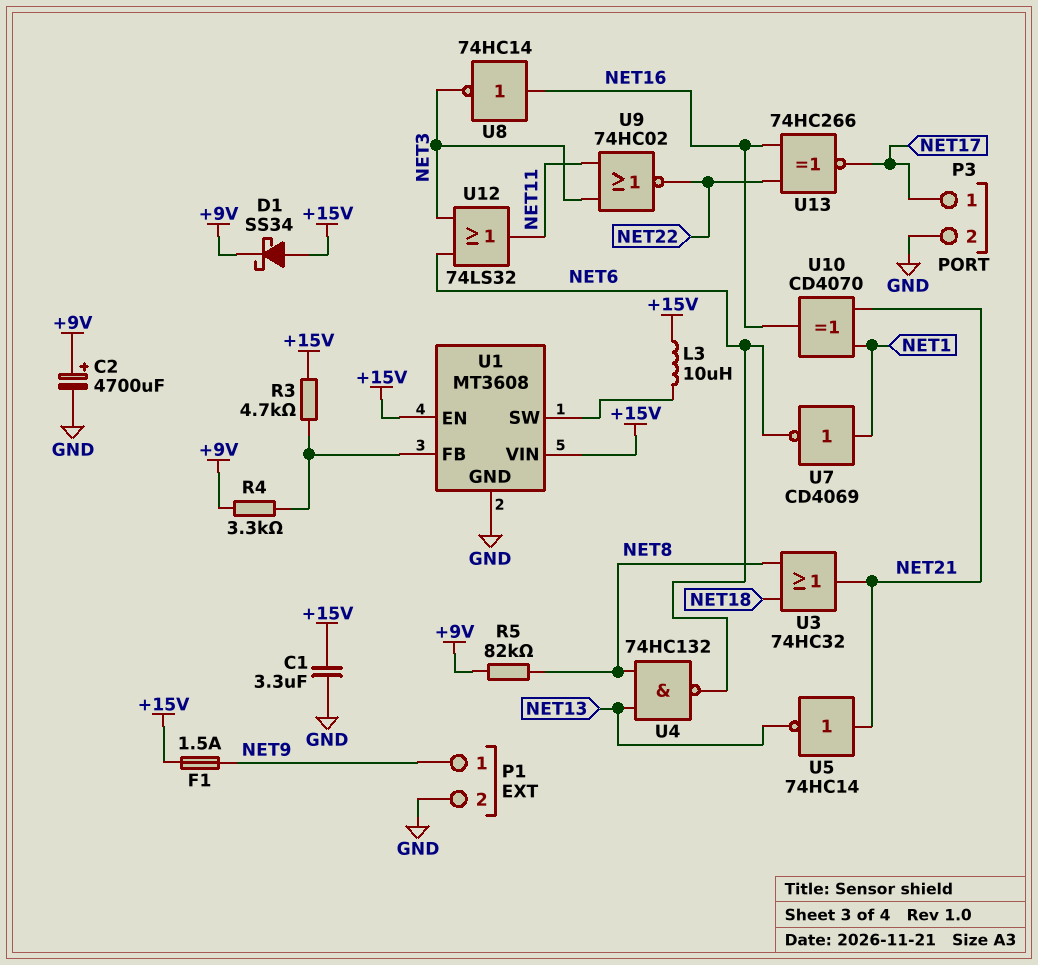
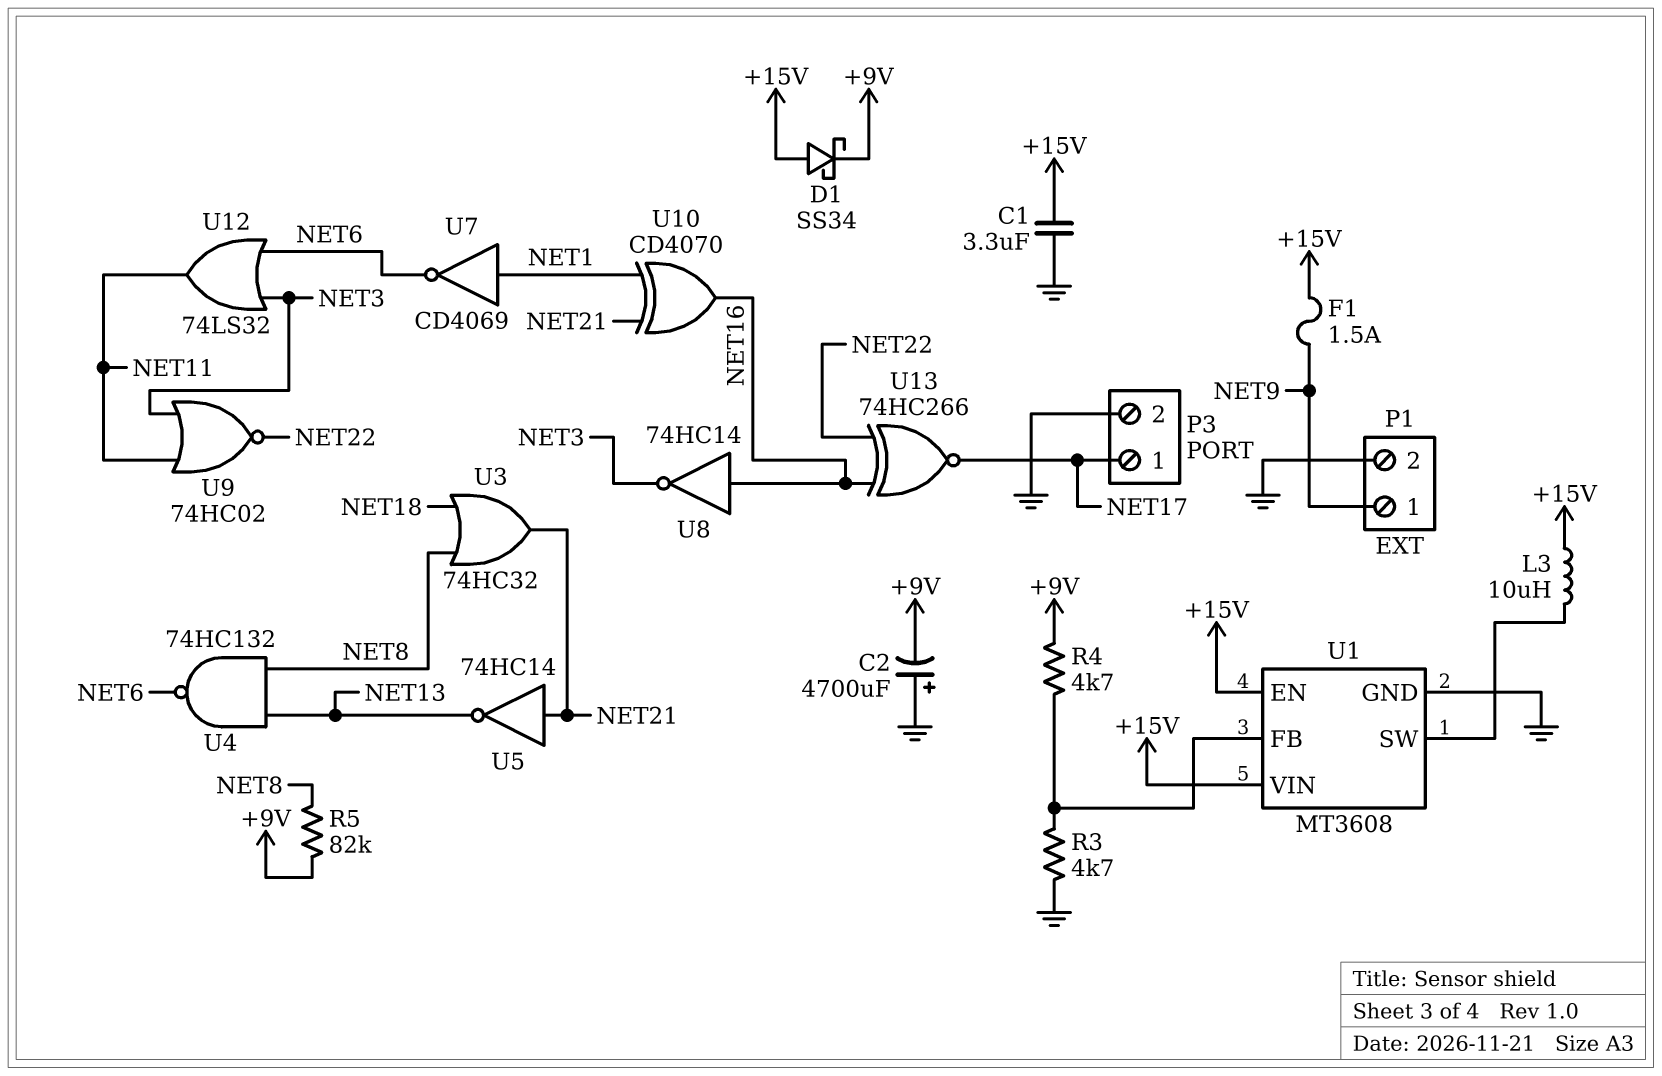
C2: 4700uF (plus +9V, minus GND) -> 4700uF (plus GND, minus +9V)
R3: 4.7k (+15V, U1/FB) -> 4.7k (GND, U1/FB)
R4: 3.3k (+9V, U1/FB) -> 4.7k (+9V, U1/FB)

